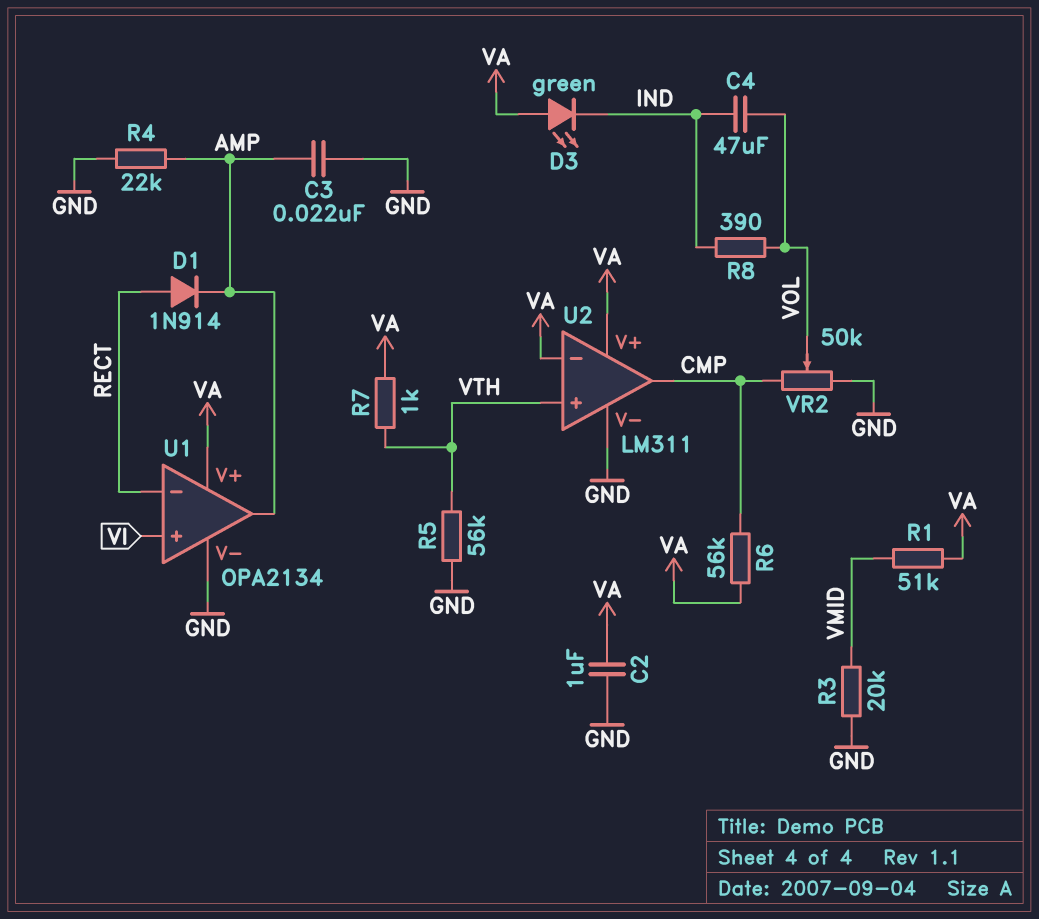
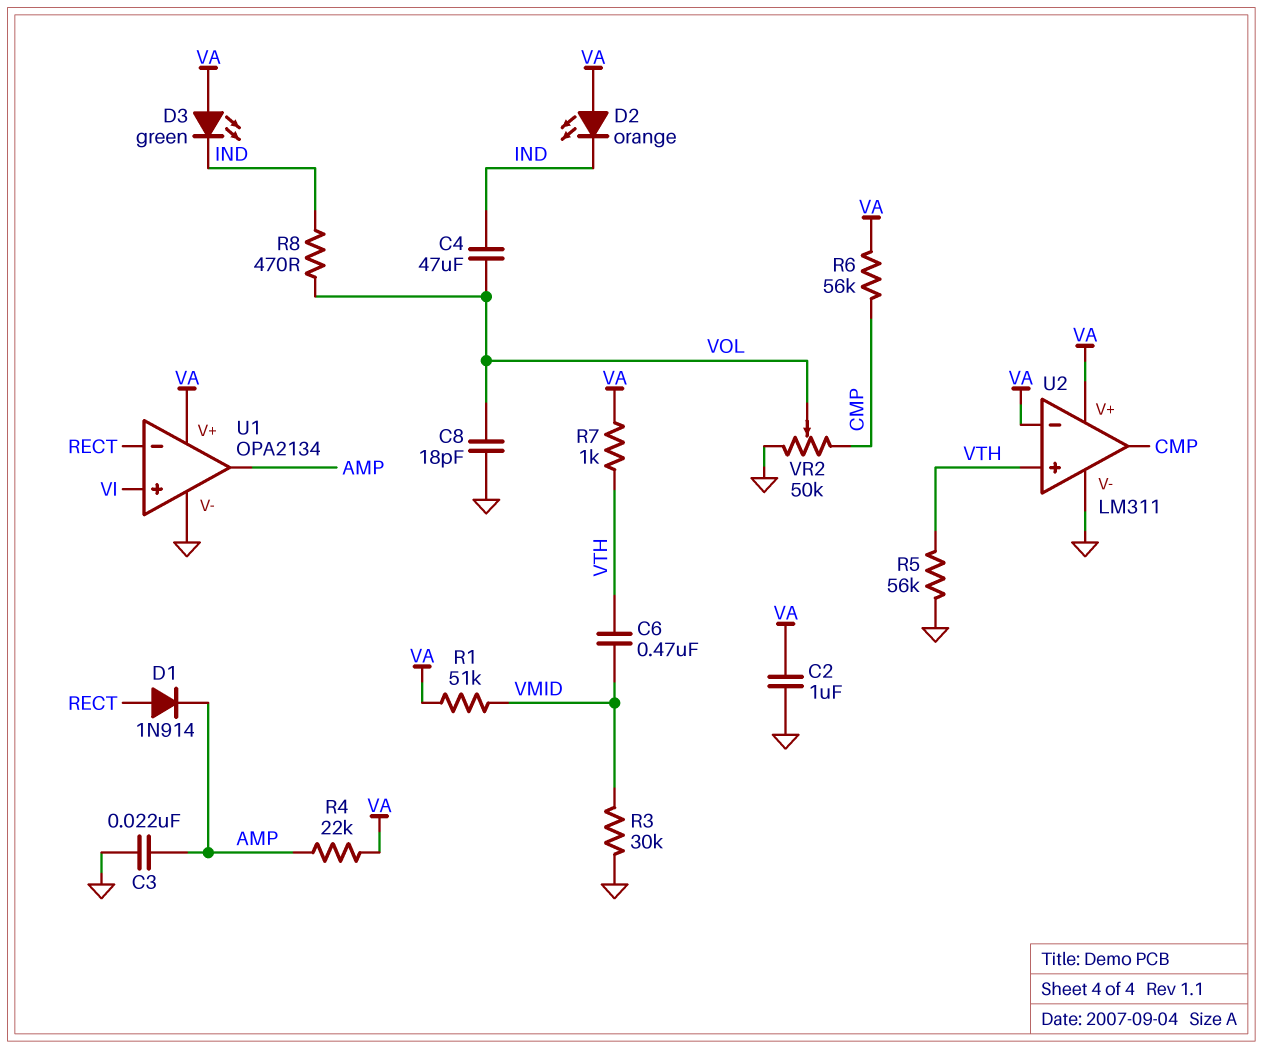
C6: none -> 470nF (VMID, VTH)
C8: none -> 18pF (GND, VOL)
D2: none -> LED orange (A VA, K IND)
R3: 20k (GND, VMID) -> 30k (GND, VMID)
R4: 22k (AMP, GND) -> 22k (AMP, VA)
R8: 390 (IND, VOL) -> 470 (IND, VOL)

